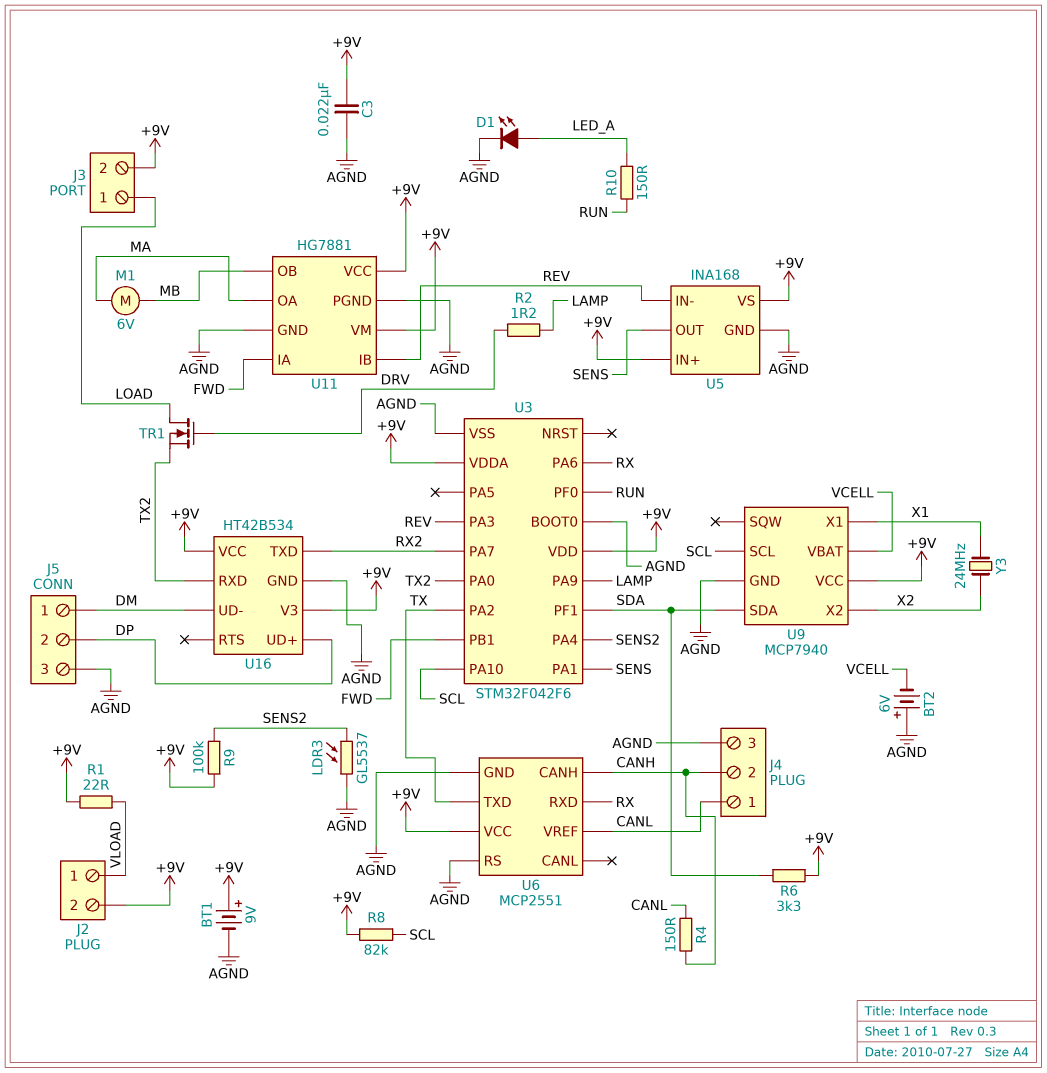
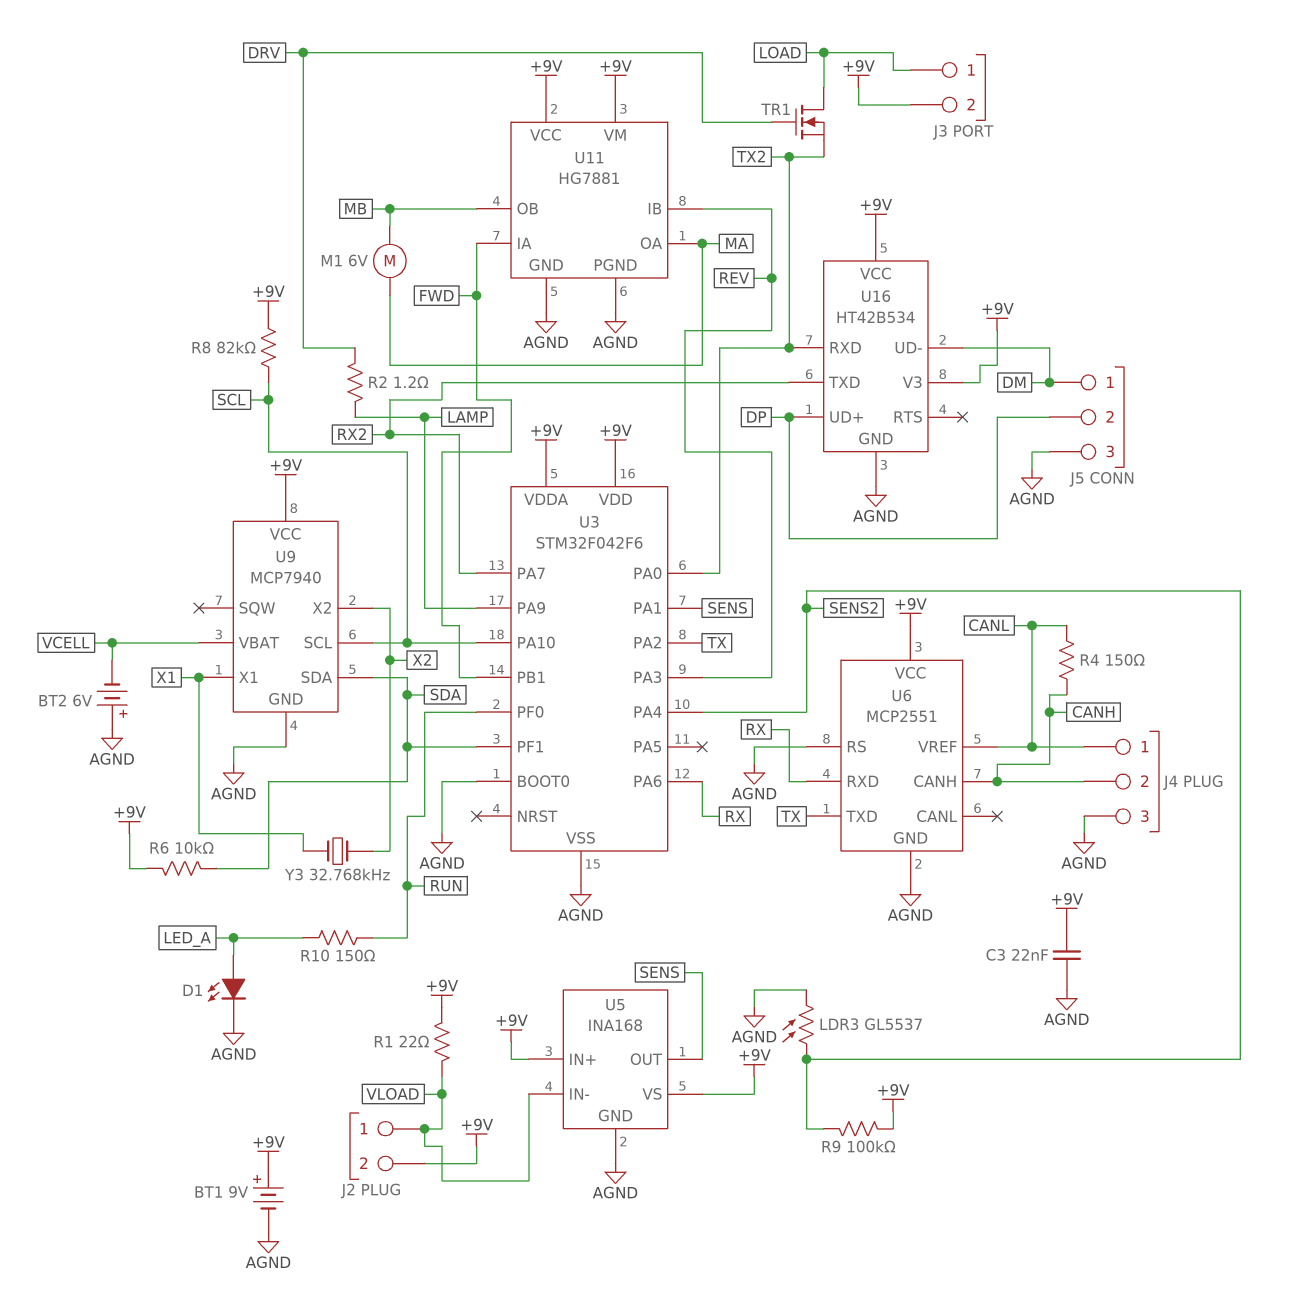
R6: 3.3k (+9V, SDA) -> 10k (+9V, SDA)
U5 pin IN-: REV -> VLOAD
Y3: 24MHz (X1, X2) -> 32.768kHz (X1, X2)

